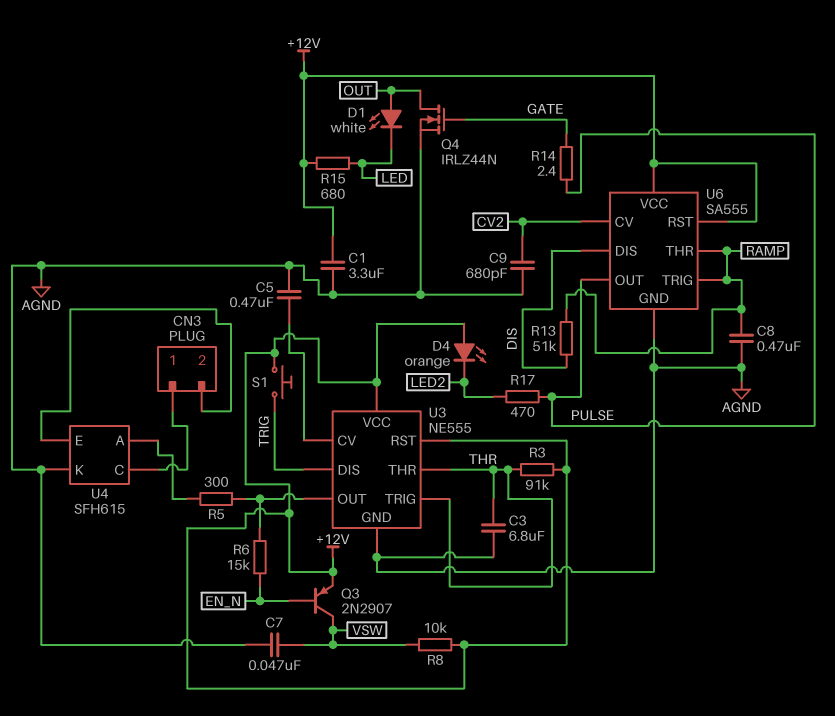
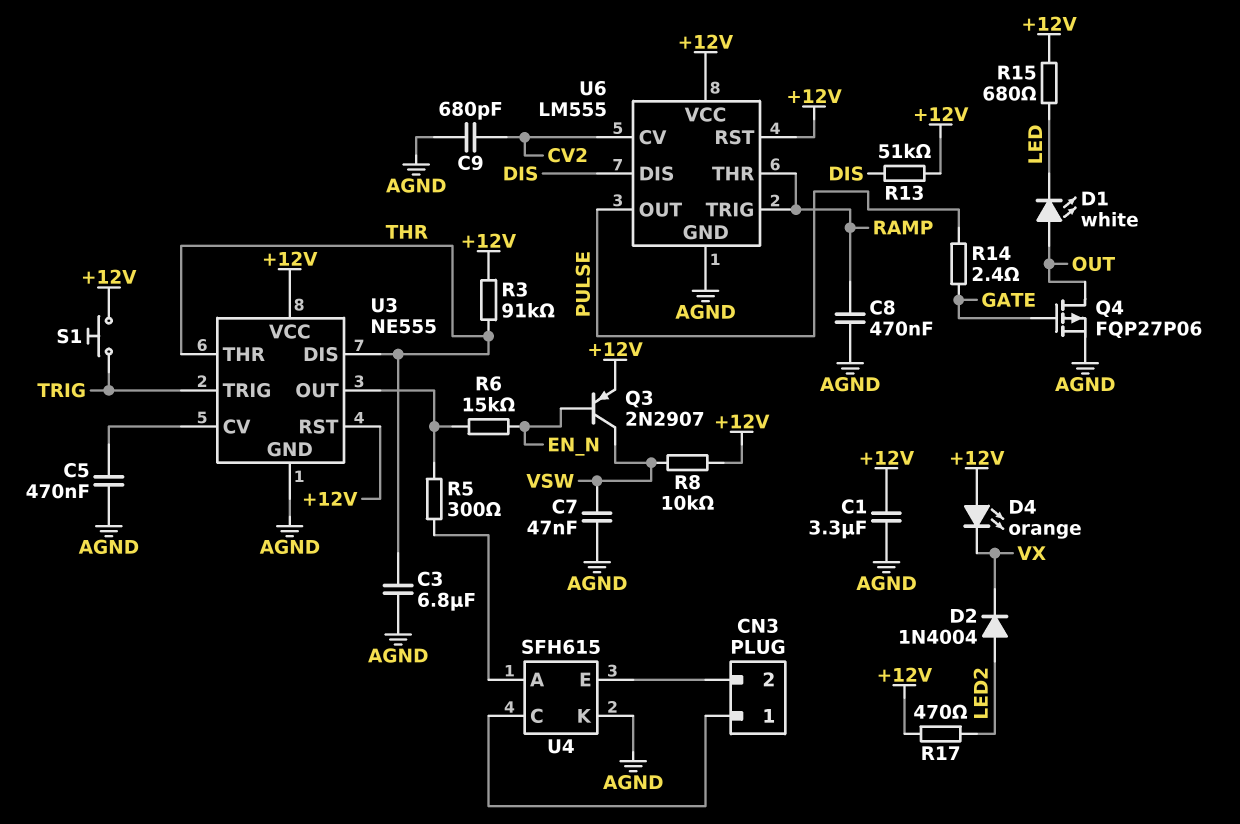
D2: none -> diode 1N4004 (A LED2, K VX)
D4: LED orange (A +12V, K LED2) -> LED orange (A +12V, K VX)
Q4: NMOS IRLZ44N (G GATE, D OUT, S AGND) -> PMOS FQP27P06 (G GATE, D OUT, S AGND)
R13: 51k (DIS, RAMP) -> 51k (+12V, DIS)
R17: 470 (LED2, PULSE) -> 470 (+12V, LED2)
U3 pin DIS: TRIG -> THR
U3 pin TRIG: THR -> TRIG
U6: SA555 -> LM555

